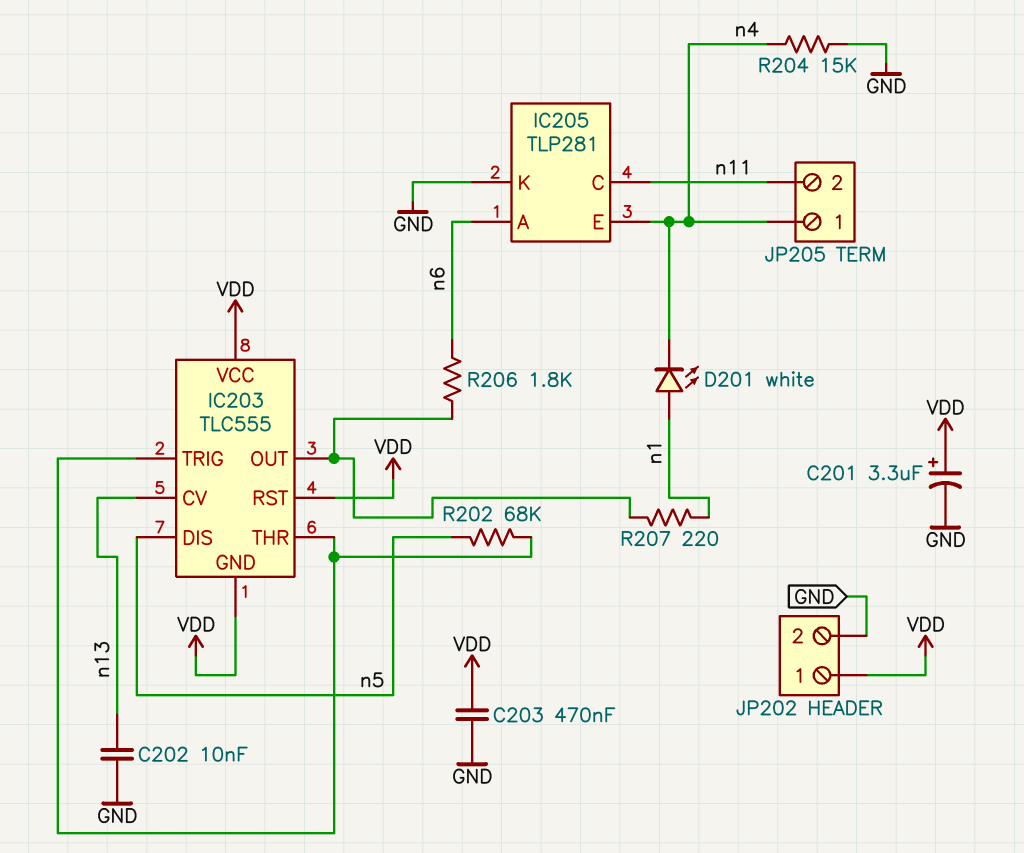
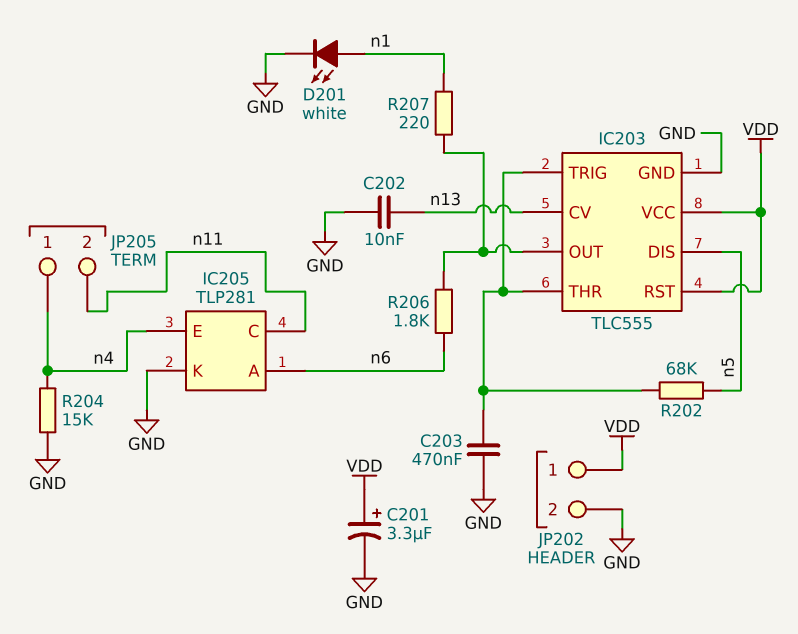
C203: 470nF (GND, VDD) -> 470nF (GND, IC203/THR)
D201: LED white (A n1, K n4) -> LED white (A n1, K GND)
IC203 pin GND: VDD -> GND

